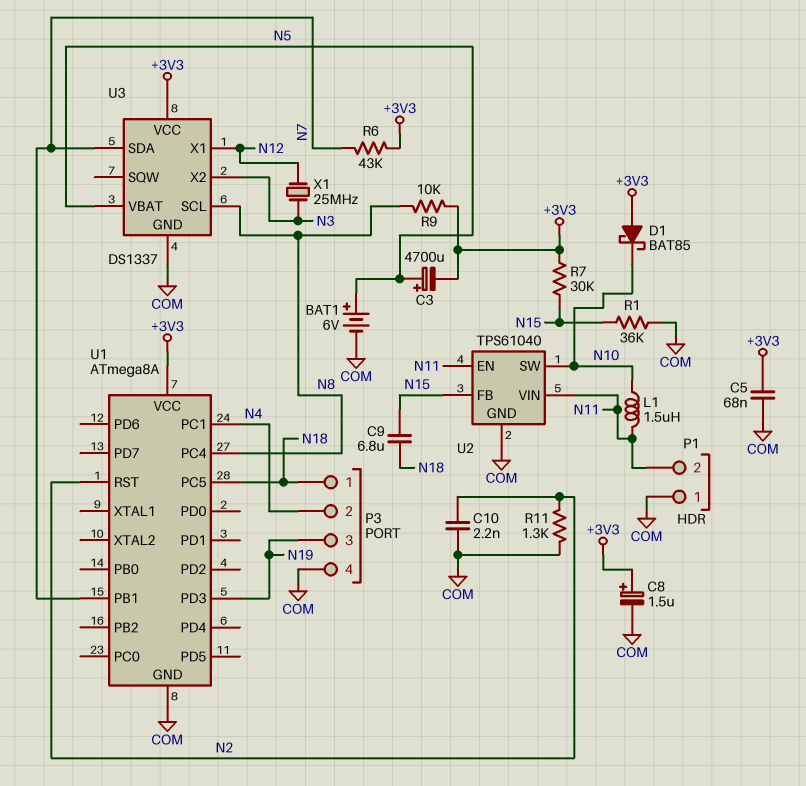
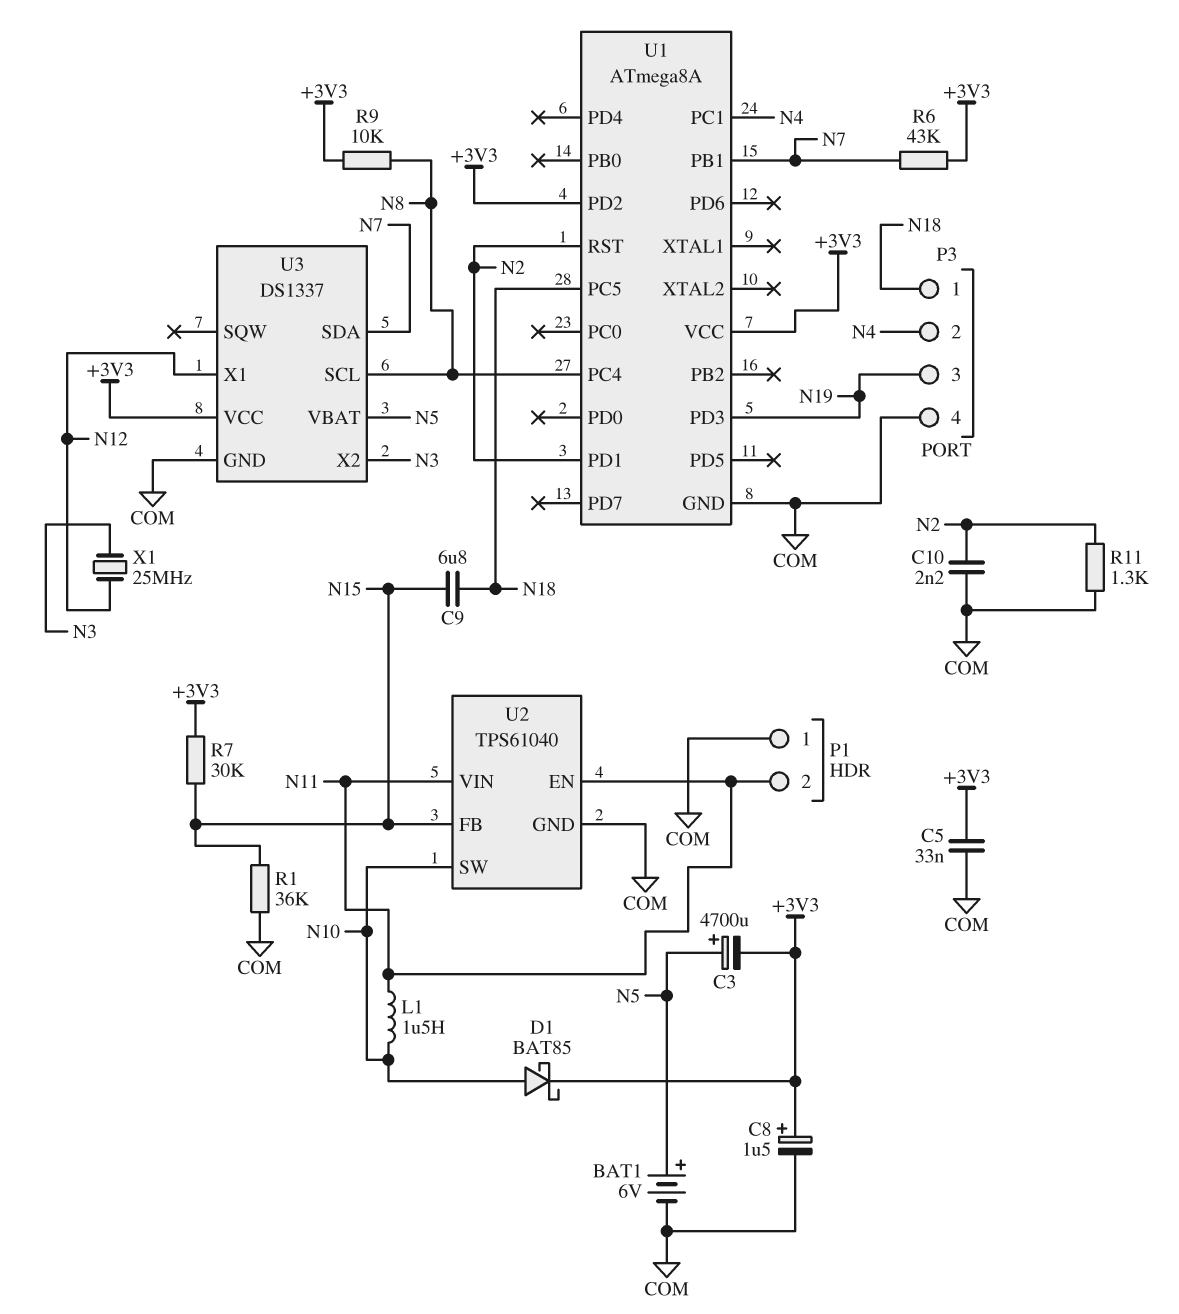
C5: 68nF (+3V3, COM) -> 33nF (+3V3, COM)
D1: schottky BAT85 (A +3V3, K N10) -> schottky BAT85 (A N10, K +3V3)
U1 pin PD1: none -> N2
U1 pin PD2: none -> +3V3

